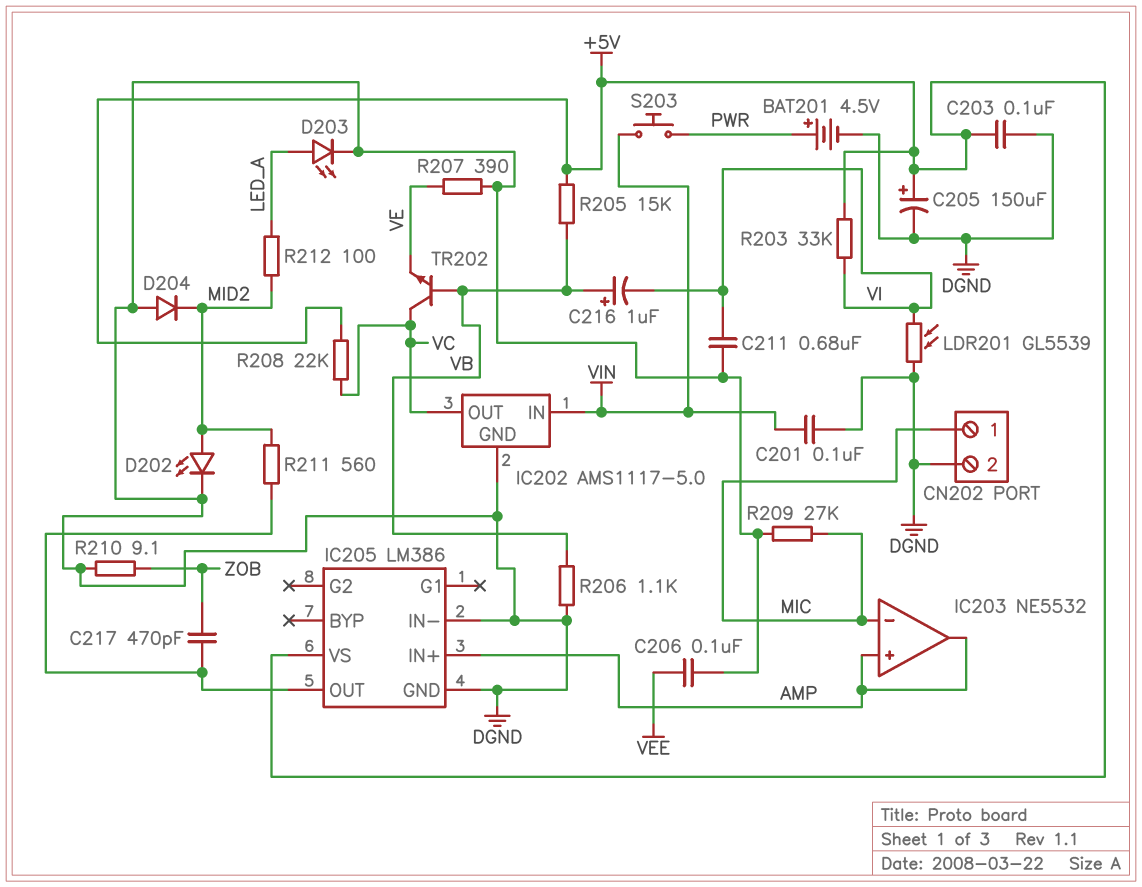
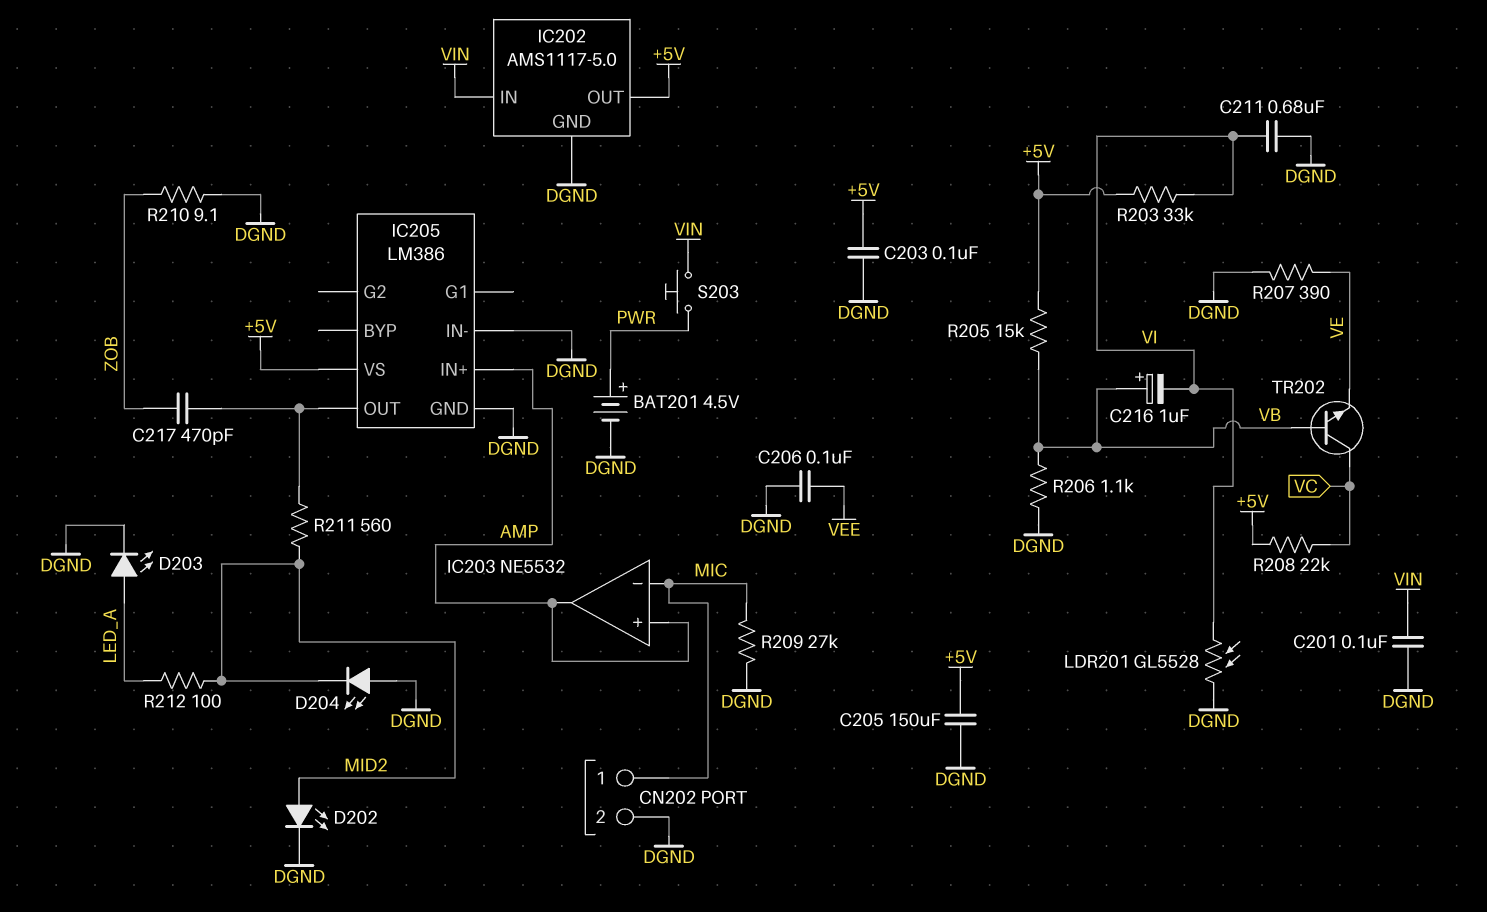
C205: 150uF (plus +5V, minus DGND) -> 150uF (+5V, DGND)
D204: diode (A DGND, K MID2) -> LED (A DGND, K MID2)
IC202 pin OUT: VC -> +5V
LDR201: GL5539 (DGND, VI) -> GL5528 (DGND, VI)

